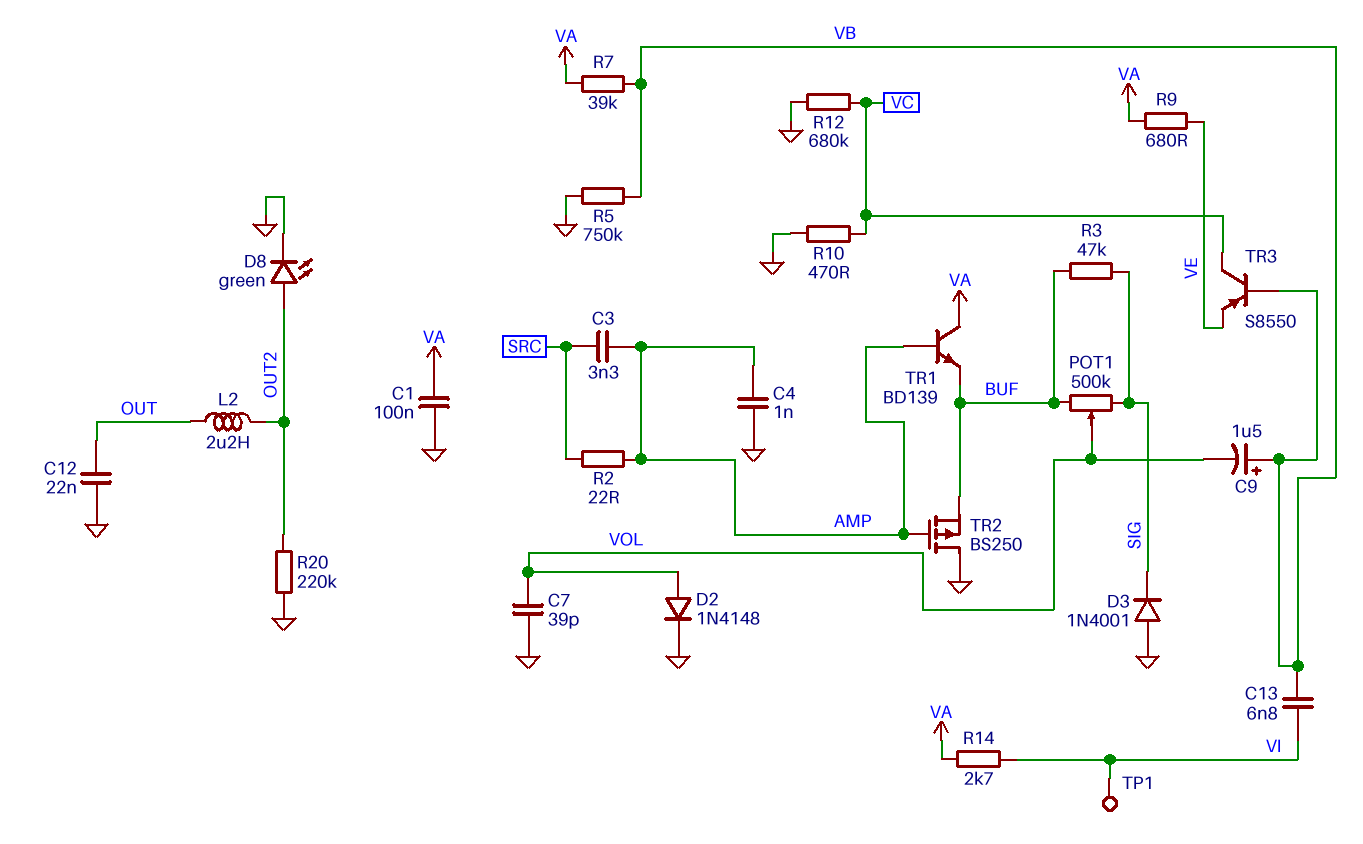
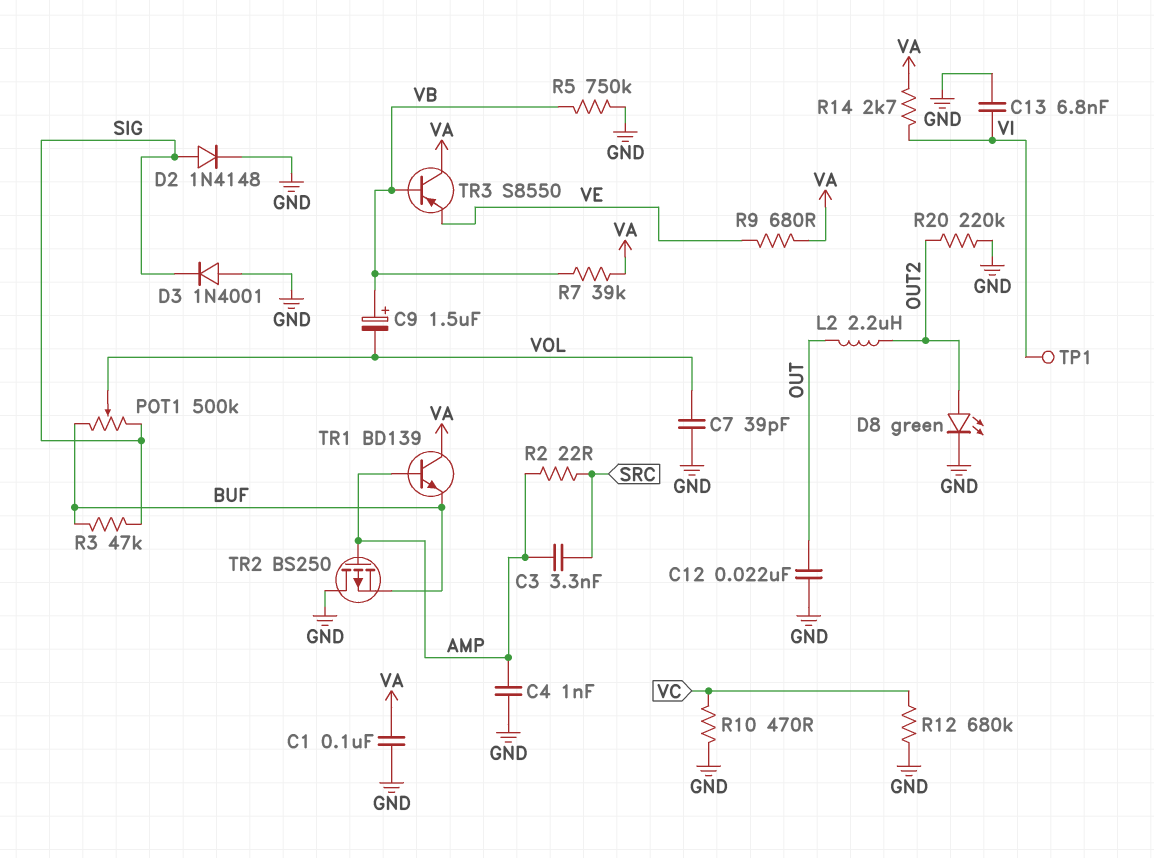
C13: 6.8nF (VB, VI) -> 6.8nF (GND, VI)
D2: diode 1N4148 (A VOL, K GND) -> diode 1N4148 (A SIG, K GND)
TR3: PNP S8550 (B VB, C VC, E VE) -> PNP S8550 (B VB, C VA, E VE)

